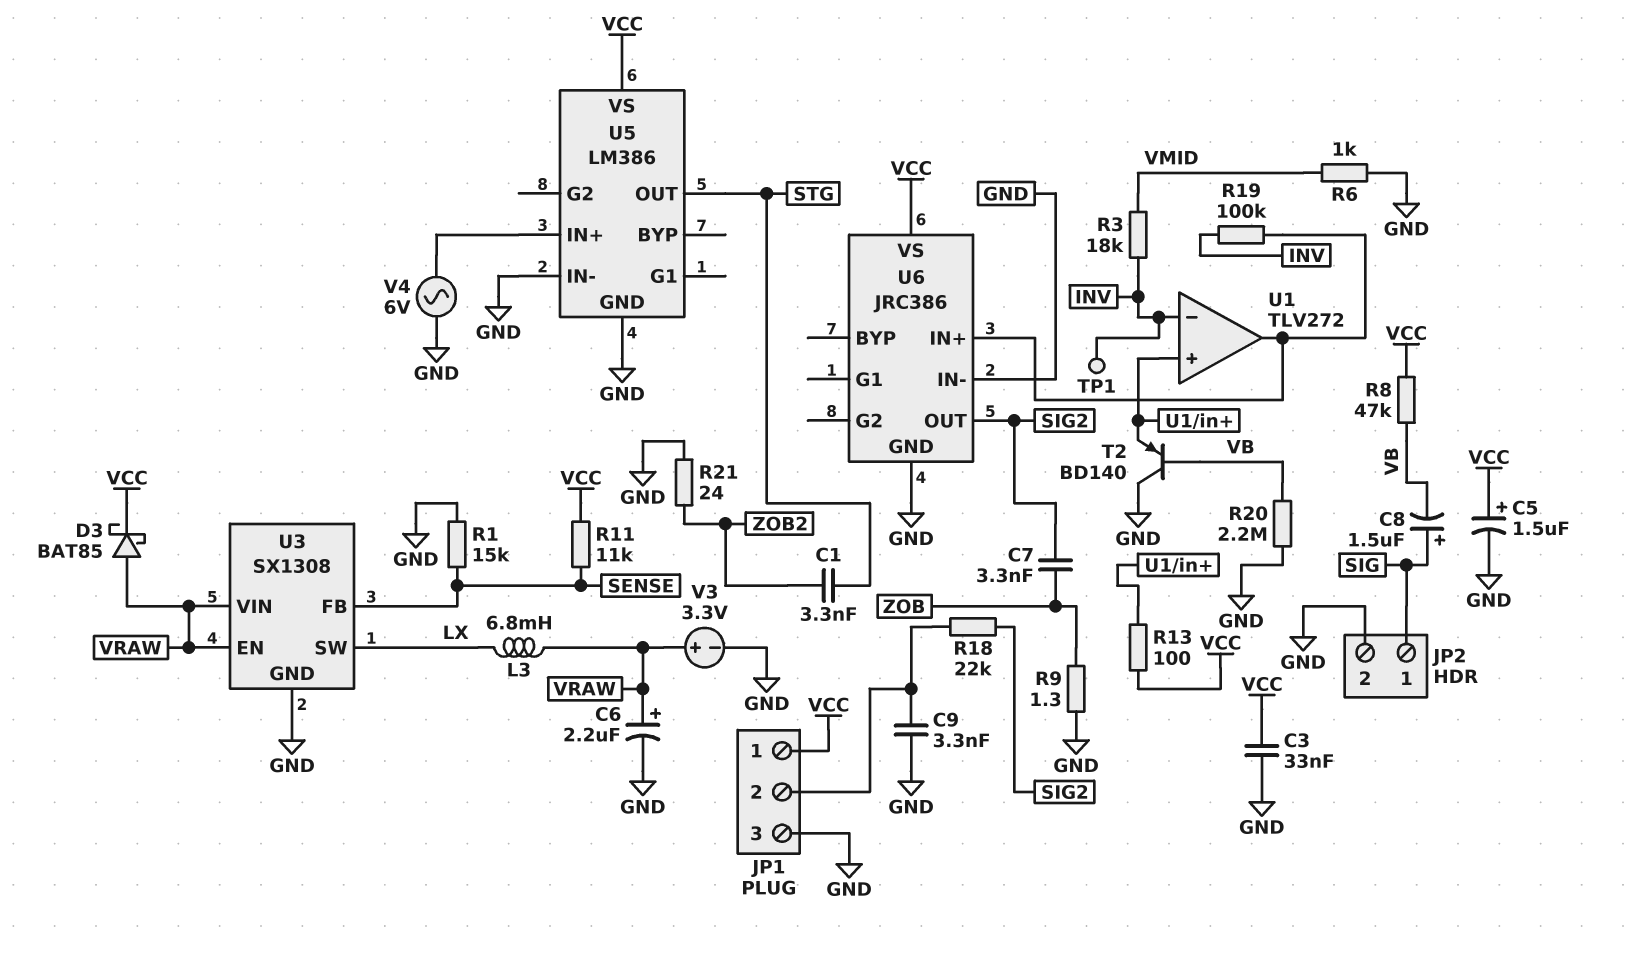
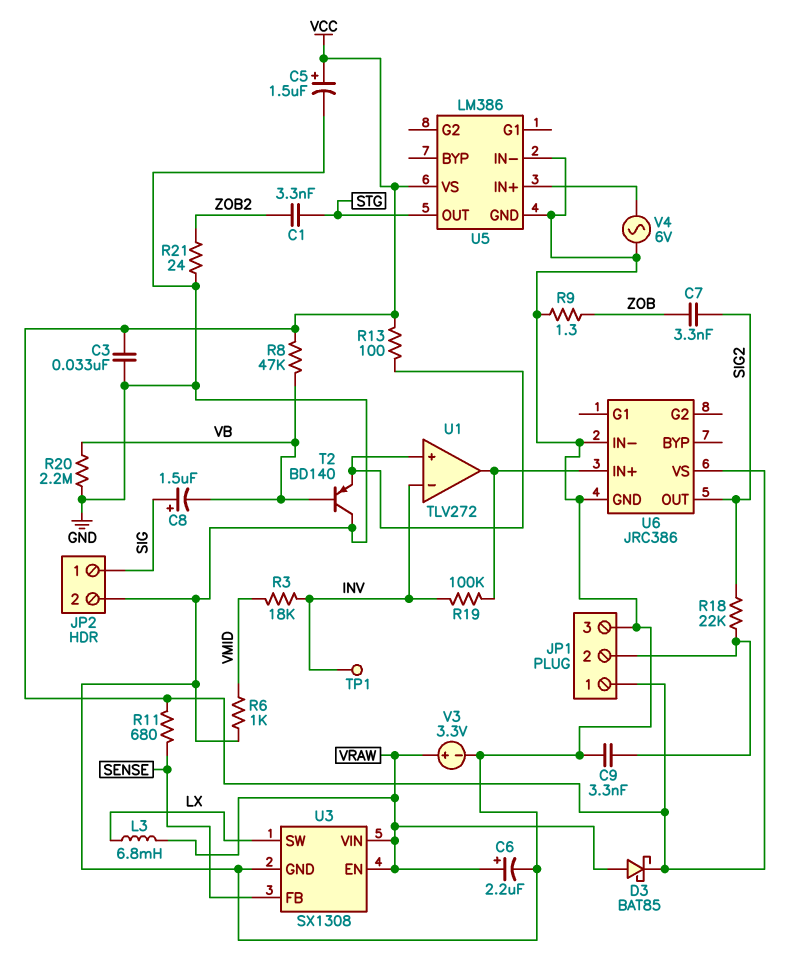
R1: 15k (GND, SENSE) -> none
R11: 11k (SENSE, VCC) -> 680 (SENSE, VCC)

